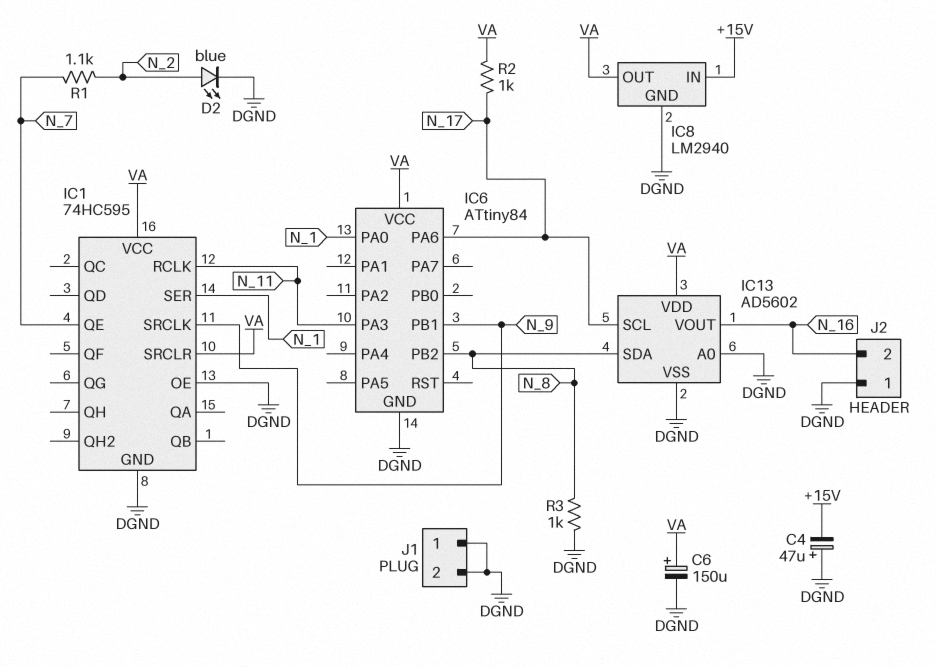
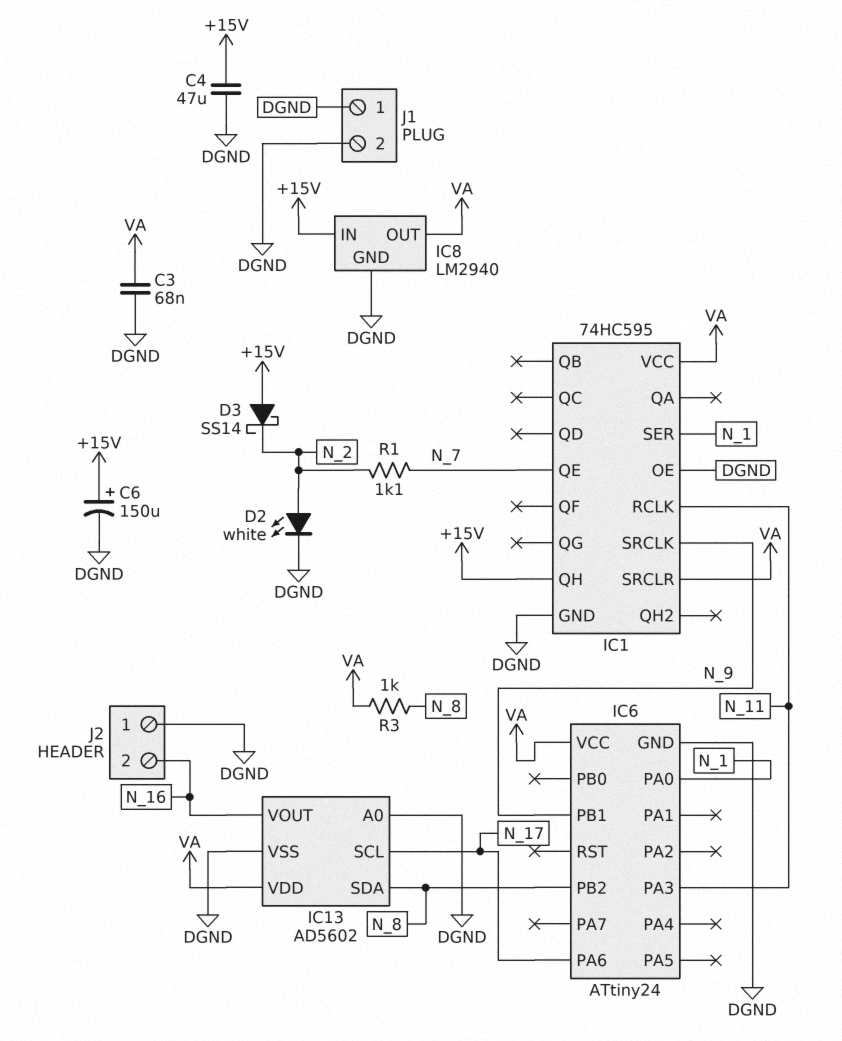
C3: none -> 68nF (DGND, VA)
C4: 47uF (plus DGND, minus +15V) -> 47uF (+15V, DGND)
C6: 150uF (plus VA, minus DGND) -> 150uF (plus +15V, minus DGND)
D2: LED blue (A N_2, K DGND) -> LED white (A N_2, K DGND)
D3: none -> schottky SS14 (A +15V, K N_2)
IC1 pin QH: none -> +15V
IC6: ATtiny84 -> ATtiny24
R2: 1k (N_17, VA) -> none
R3: 1k (DGND, N_8) -> 1k (N_8, VA)

